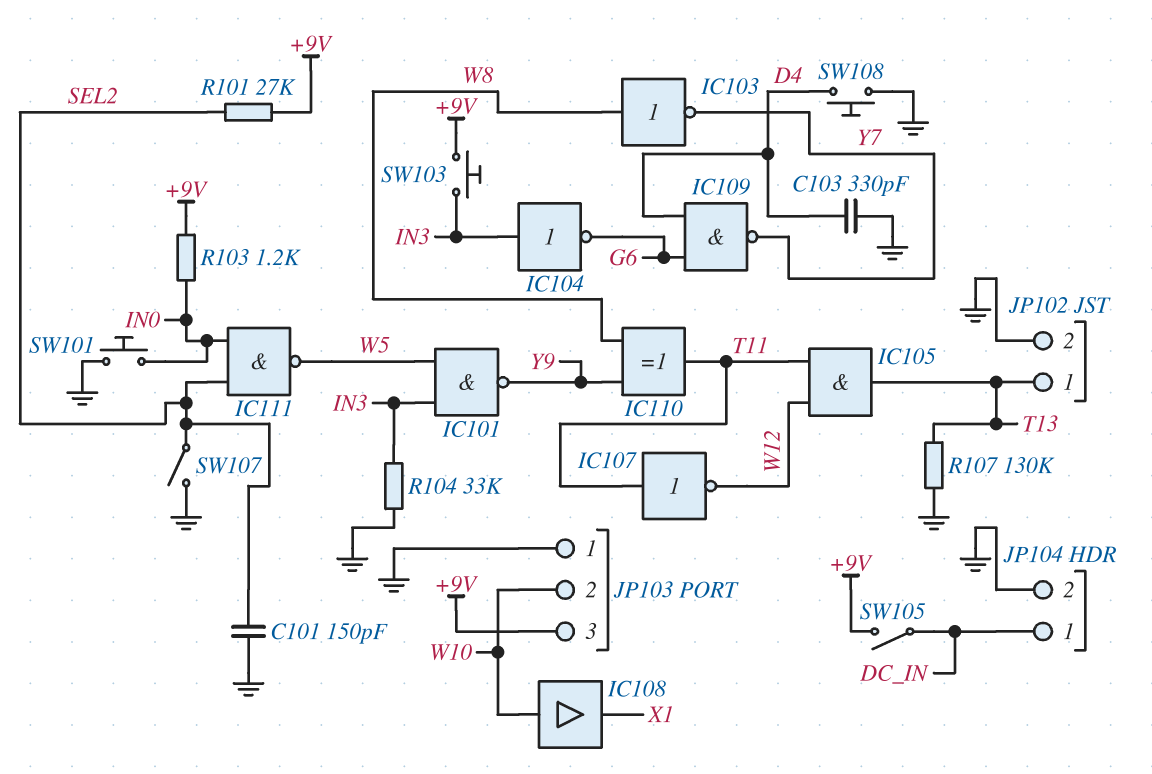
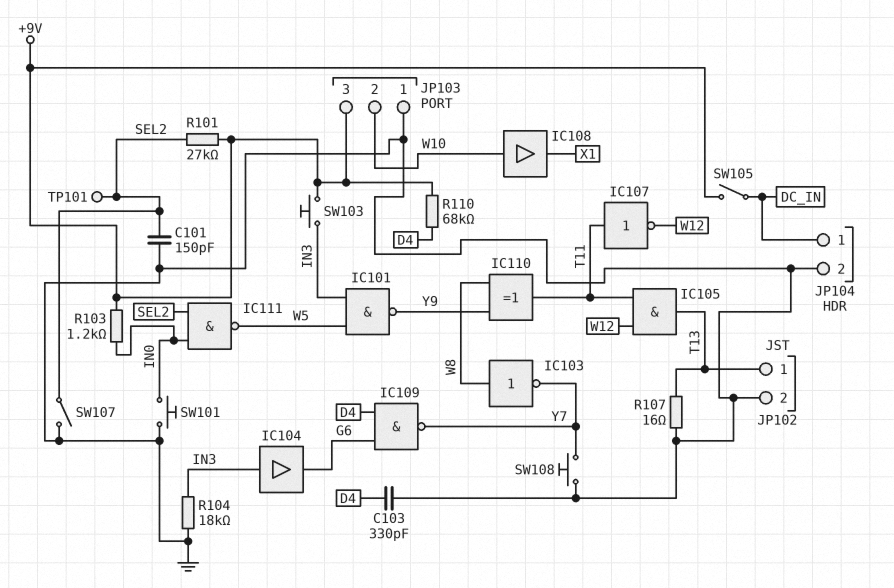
IC104: NOT (in IN3, out G6) -> buffer (in IN3, out G6)
R104: 33k (GND, IN3) -> 18k (GND, IN3)
R107: 130k (GND, T13) -> 16 (GND, T13)
R110: none -> 68k (+9V, D4)
SW108: button (D4, GND) -> button (GND, Y7)
TP101: none -> test point (SEL2)

